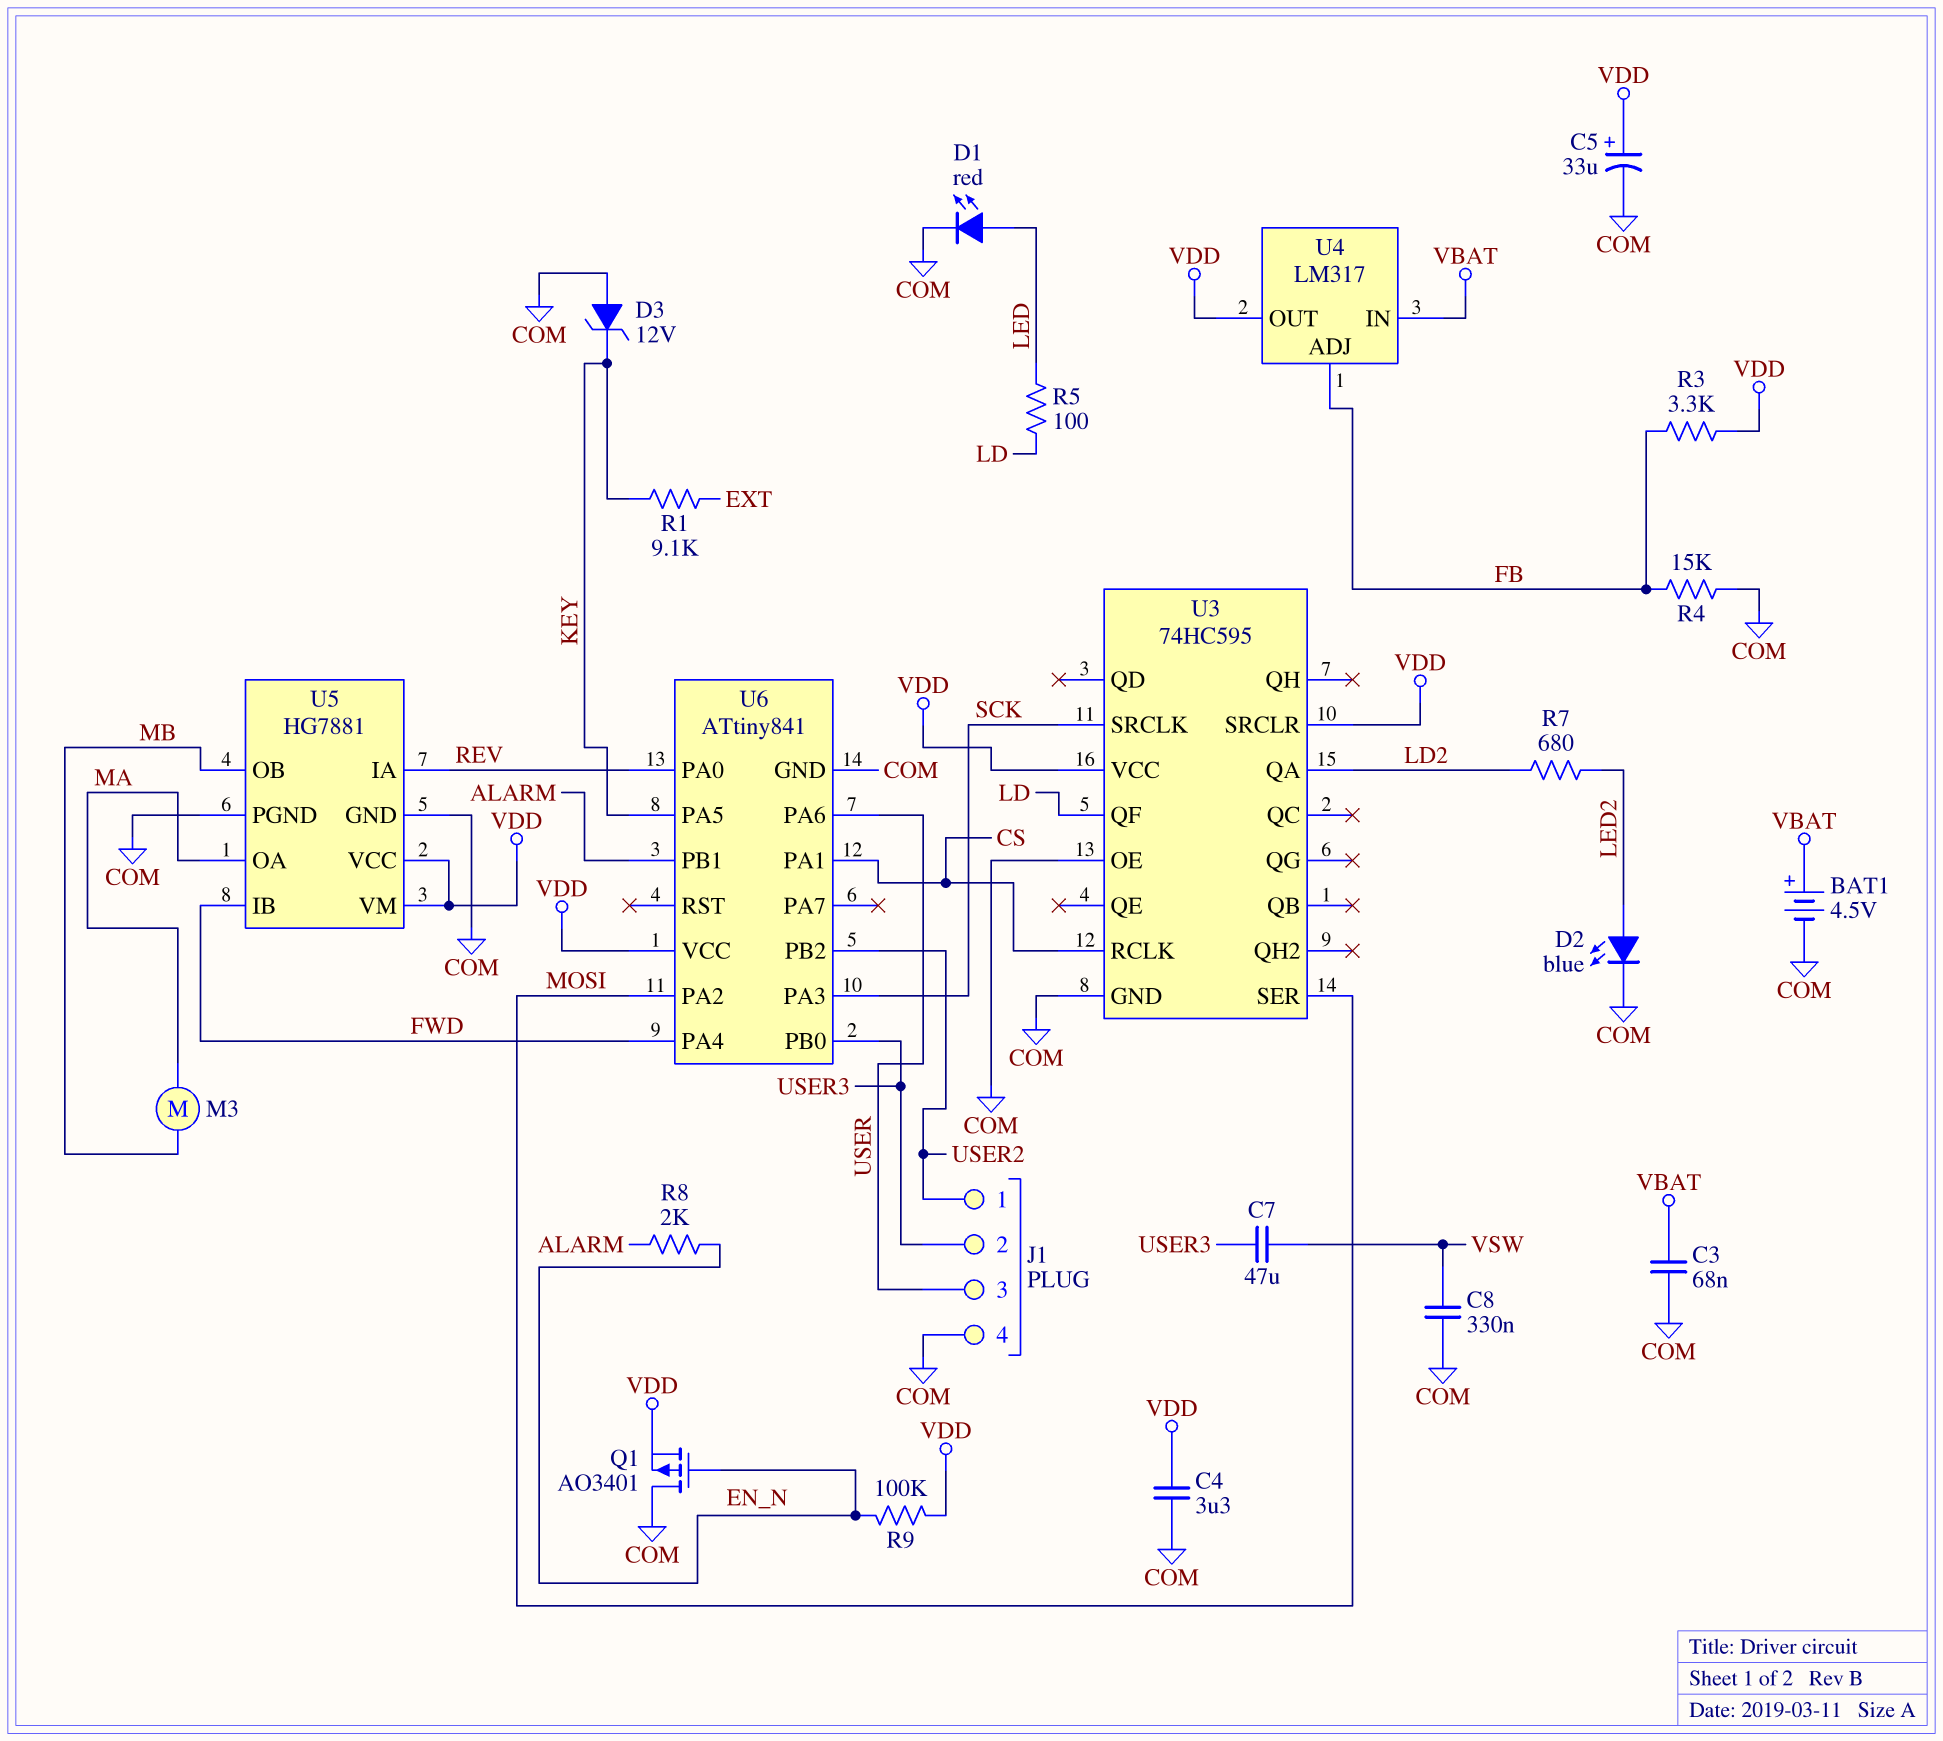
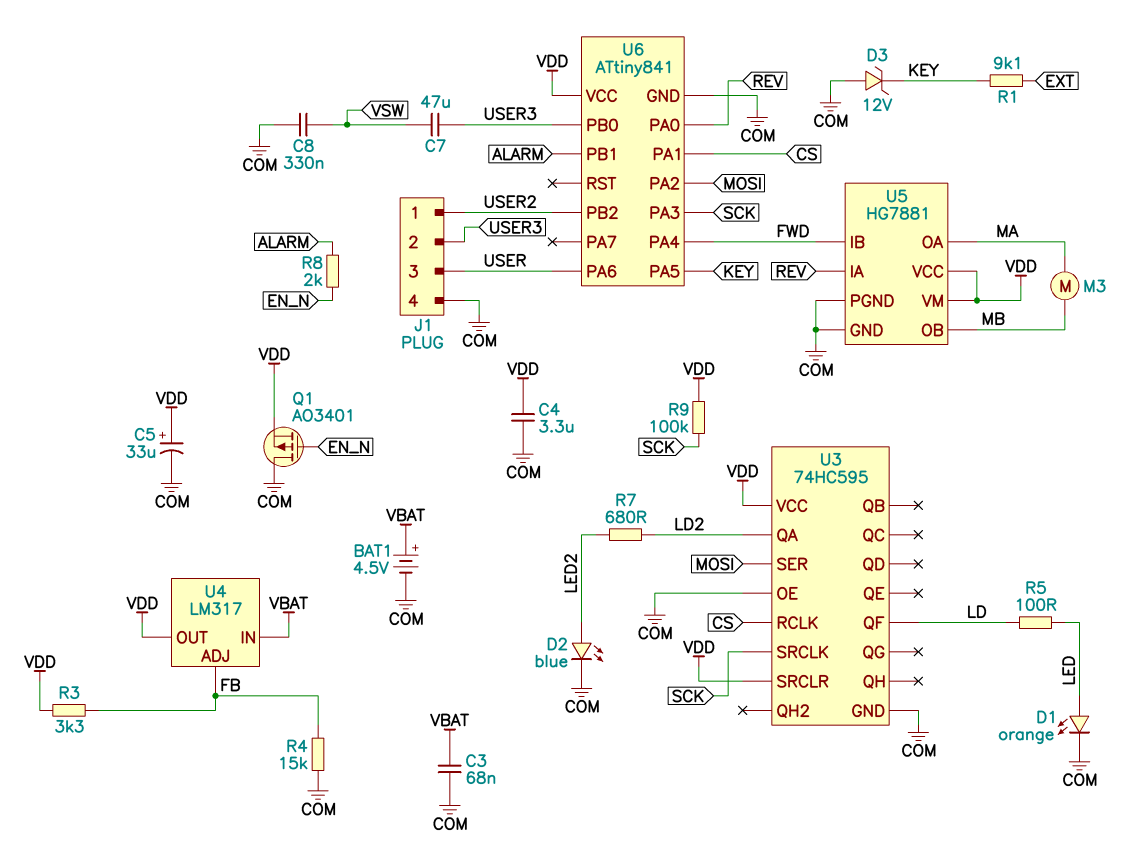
D1: LED red (A LED, K COM) -> LED orange (A LED, K COM)
R9: 100k (EN_N, VDD) -> 100k (SCK, VDD)

